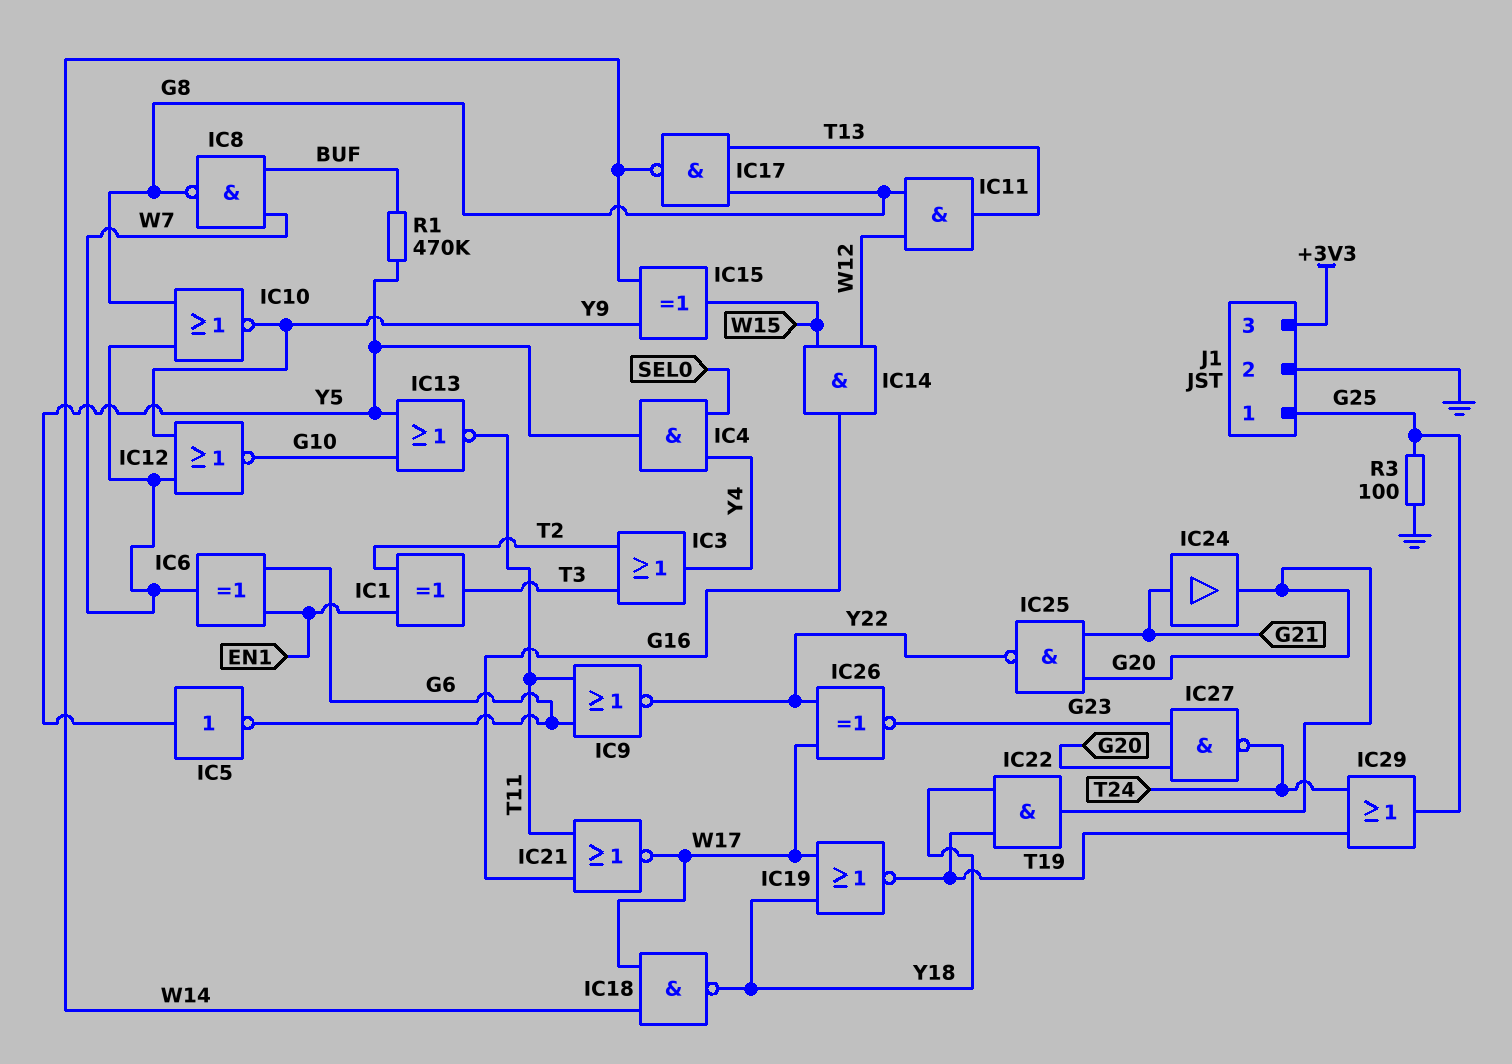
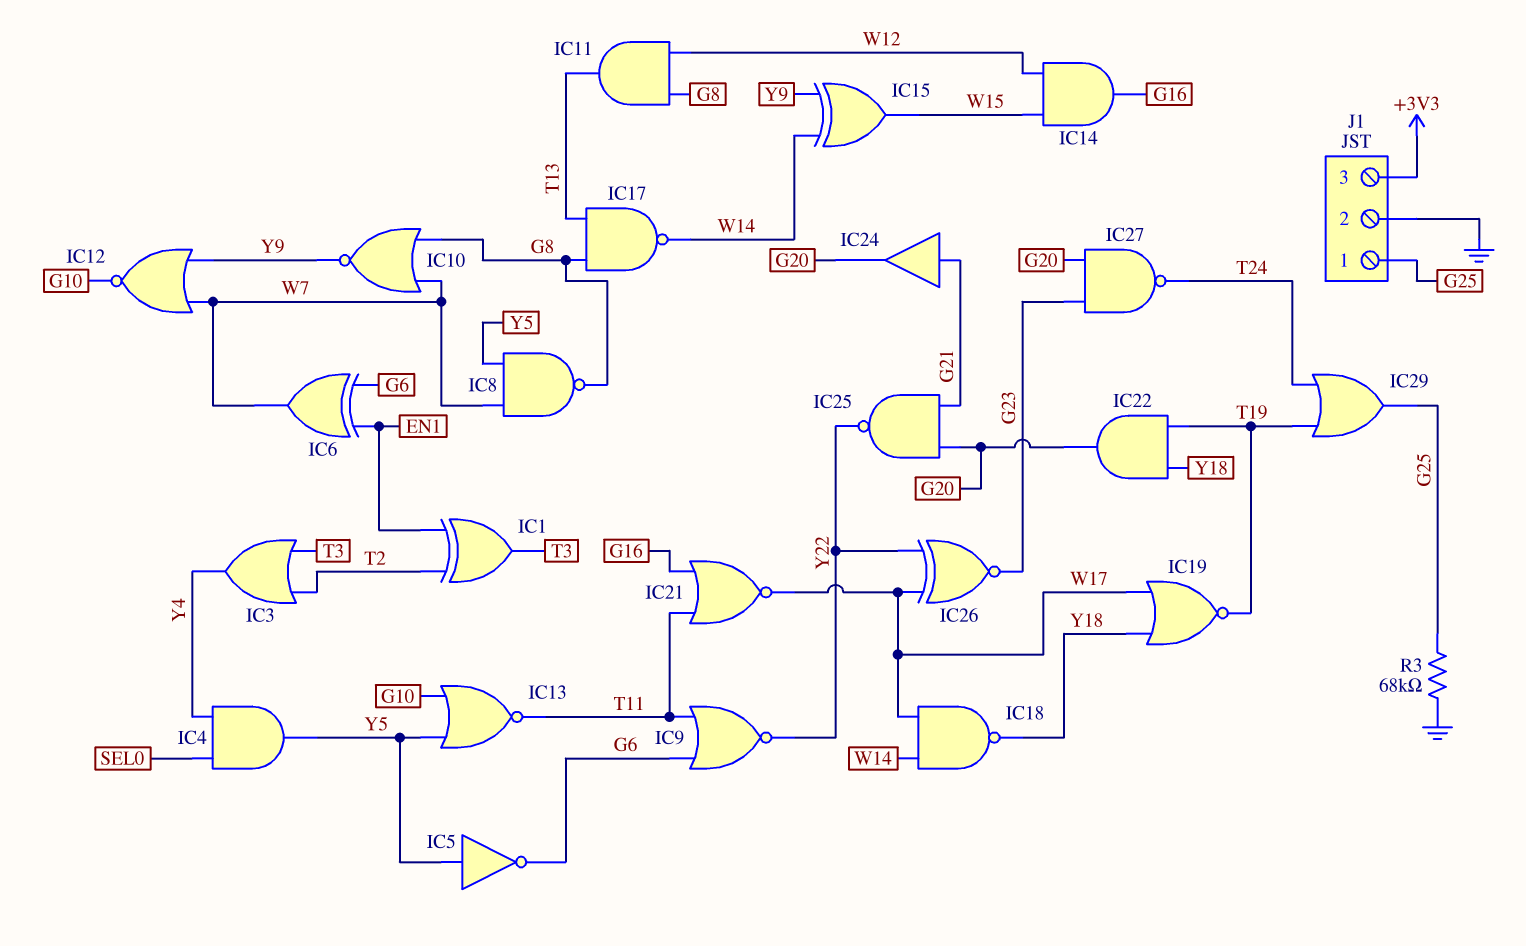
IC8: NAND (in BUF, in W7, out G8) -> NAND (in W7, in Y5, out G8)
R1: 470k (BUF, Y5) -> none
R3: 100 (G25, GND) -> 68k (G25, GND)

